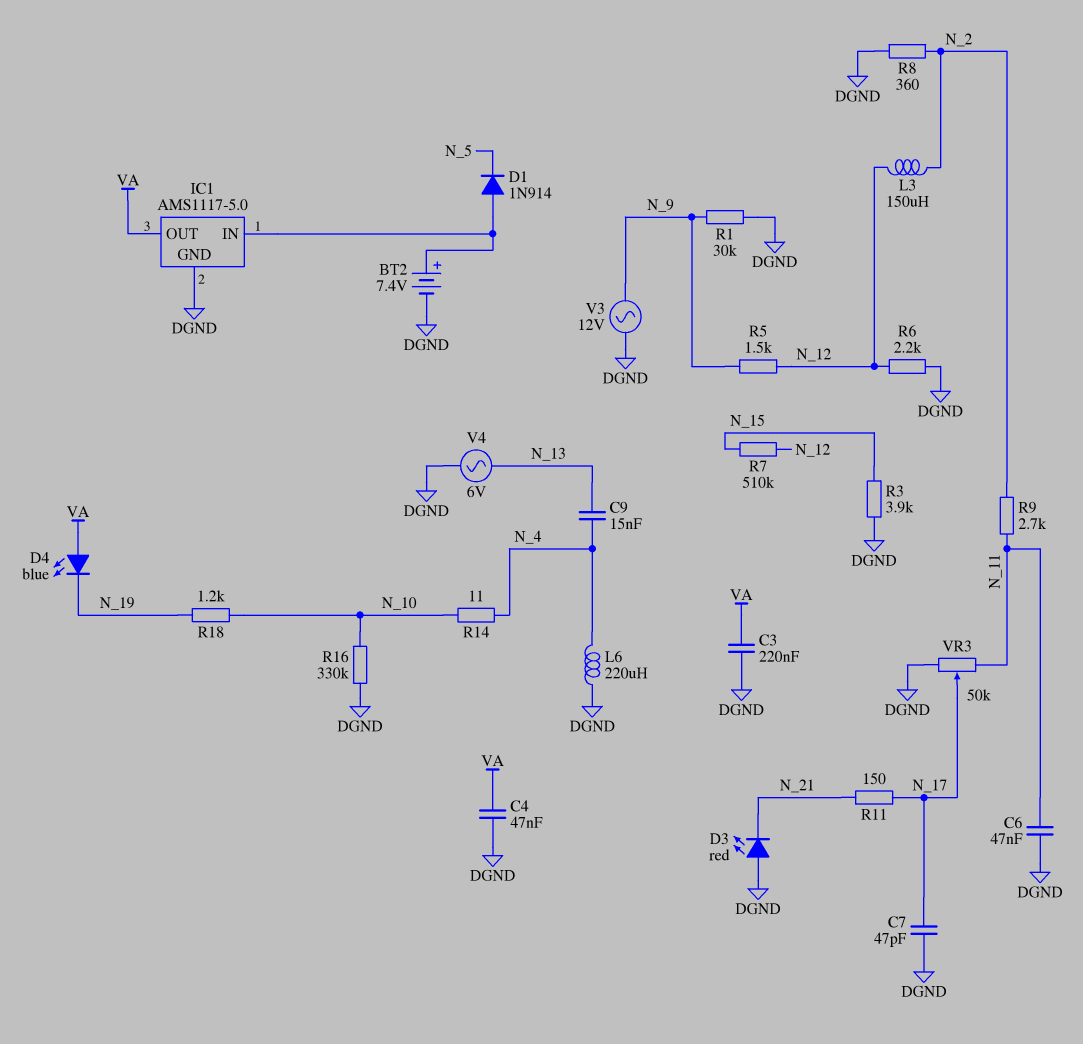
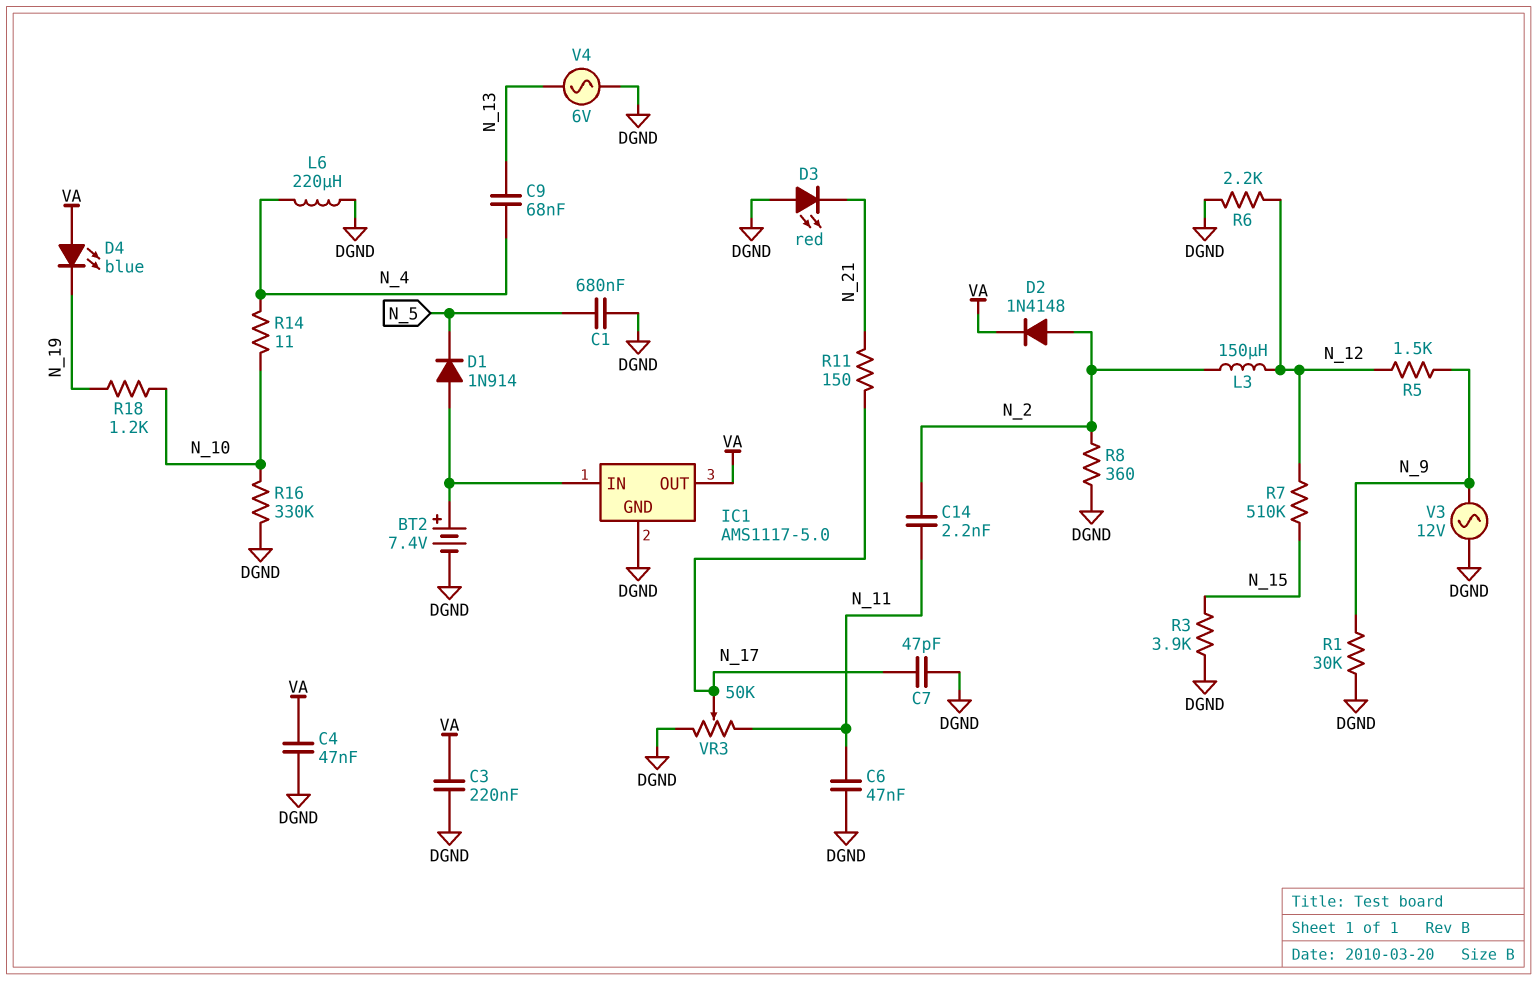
C1: none -> 680nF (DGND, N_5)
C9: 15nF (N_4, N_13) -> 68nF (N_4, N_13)
C14: none -> 2.2nF (N_2, N_11)
D2: none -> diode 1N4148 (A N_2, K VA)
R9: 2.7k (N_2, N_11) -> none

